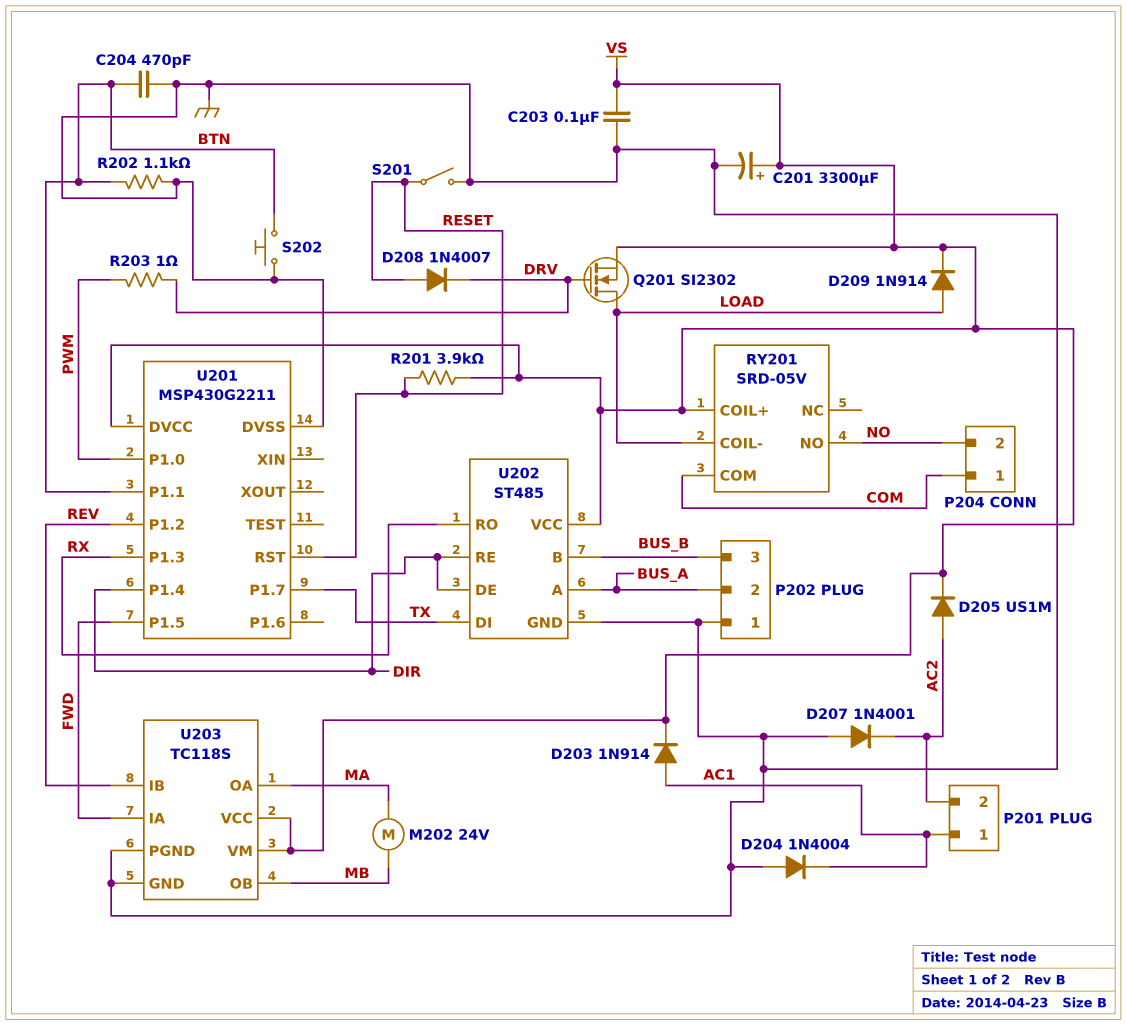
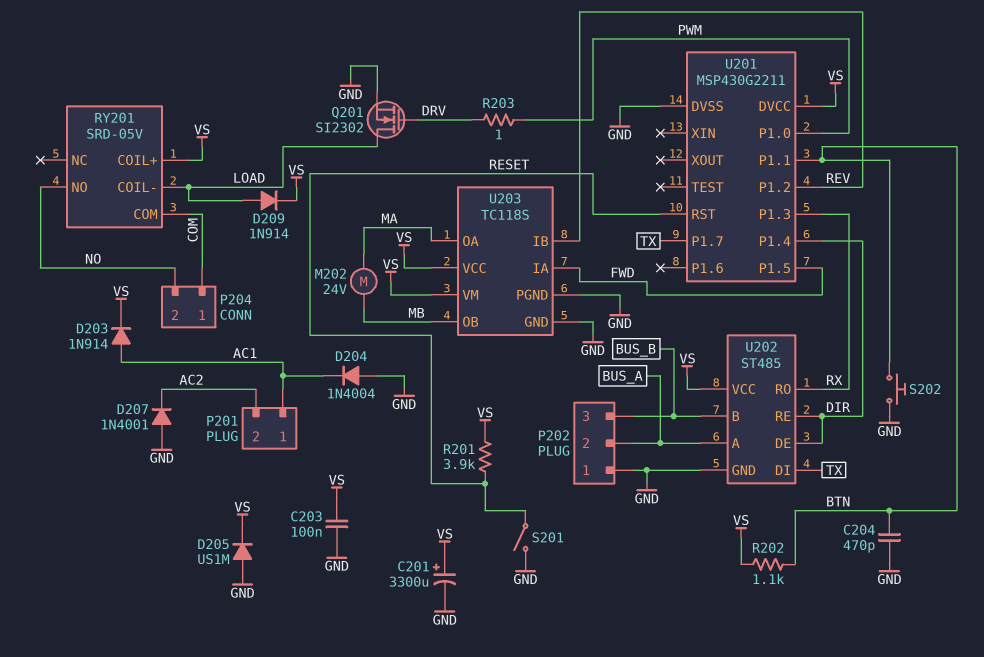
D205: diode US1M (A AC2, K VS) -> diode US1M (A GND, K VS)
D208: diode 1N4007 (A RESET, K DRV) -> none
Q201: NMOS SI2302 (G DRV, D LOAD, S VS) -> NMOS SI2302 (G DRV, D LOAD, S GND)
R202: 1.1k (BTN, GND) -> 1.1k (BTN, VS)

